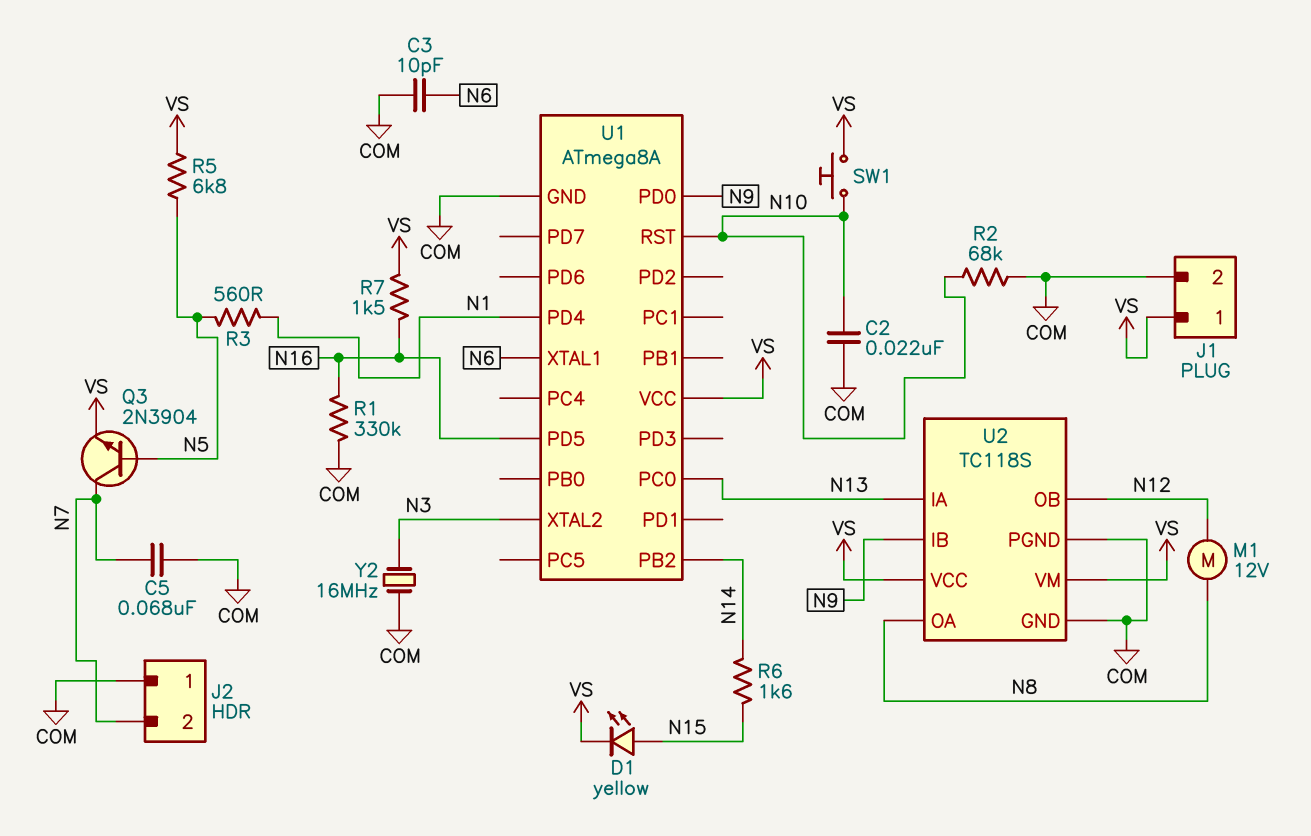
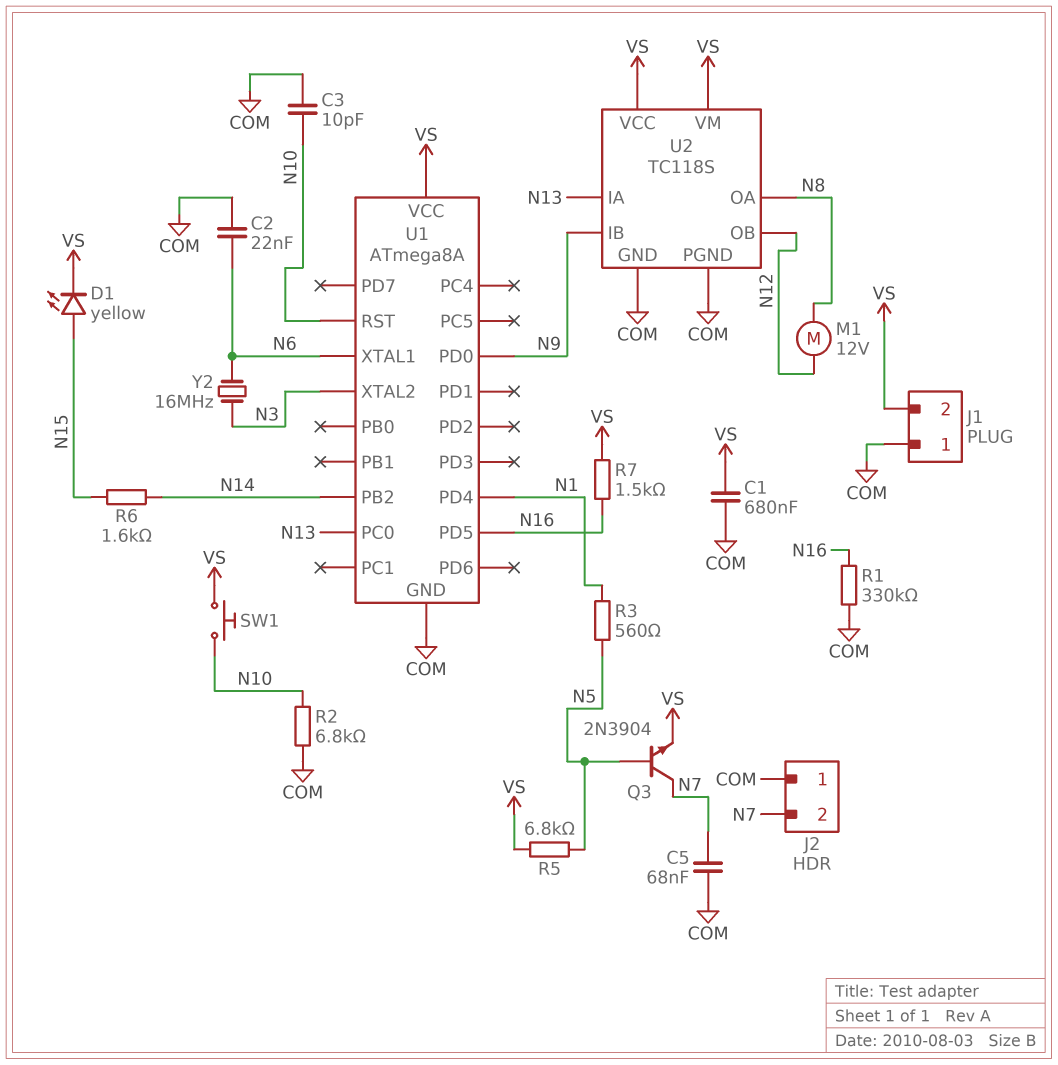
C1: none -> 680nF (COM, VS)
C2: 22nF (COM, N10) -> 22nF (COM, N6)
C3: 10pF (COM, N6) -> 10pF (COM, N10)
J1 pin 1: VS -> COM
J1 pin 2: COM -> VS
R2: 68k (COM, N10) -> 6.8k (COM, N10)
Y2: 16MHz (COM, N3) -> 16MHz (N3, N6)

